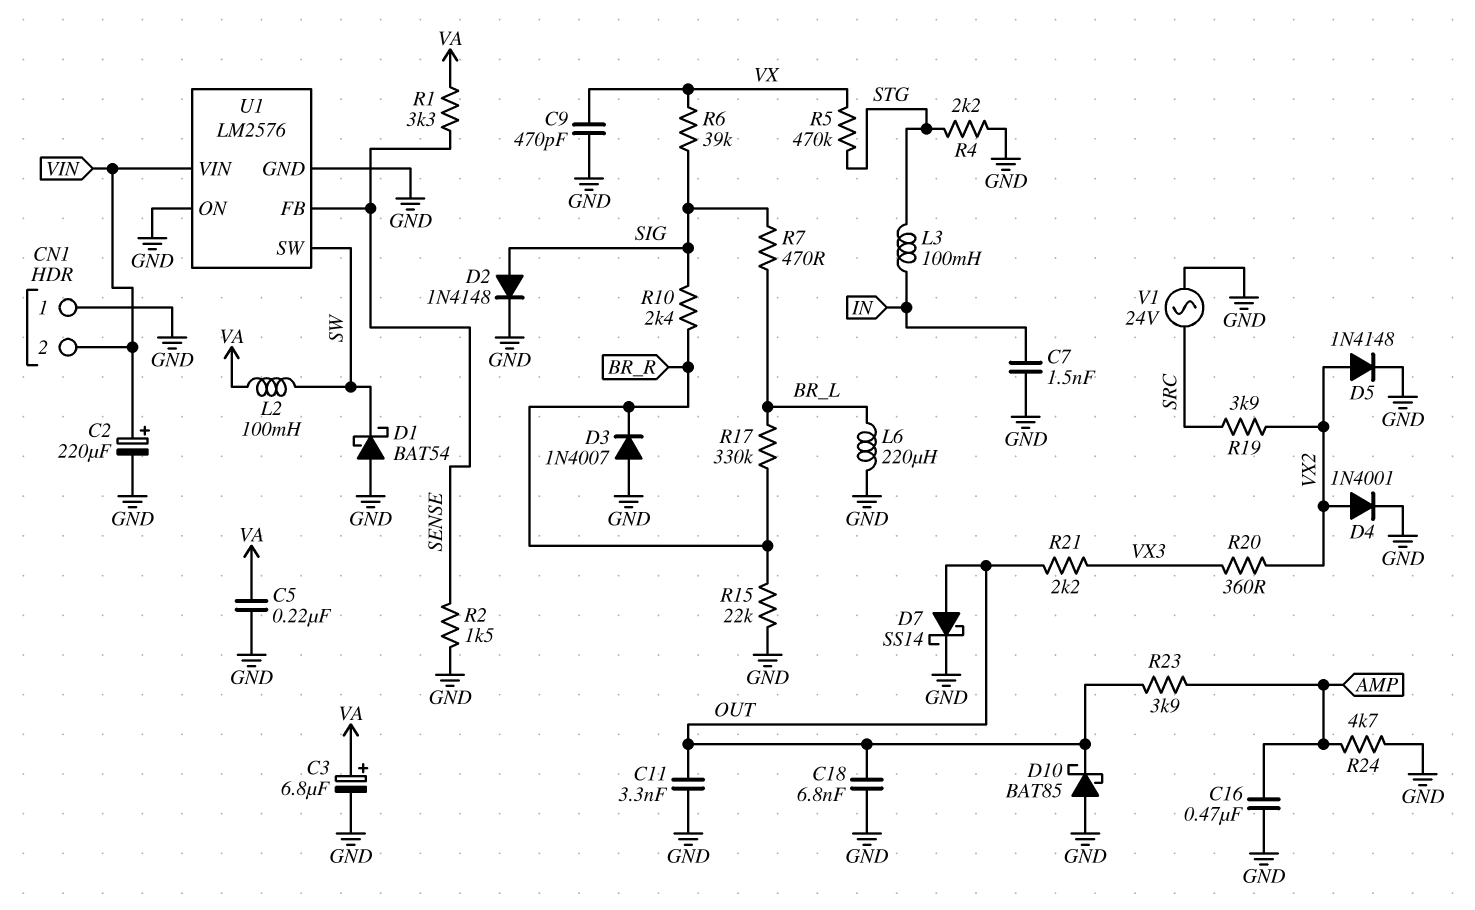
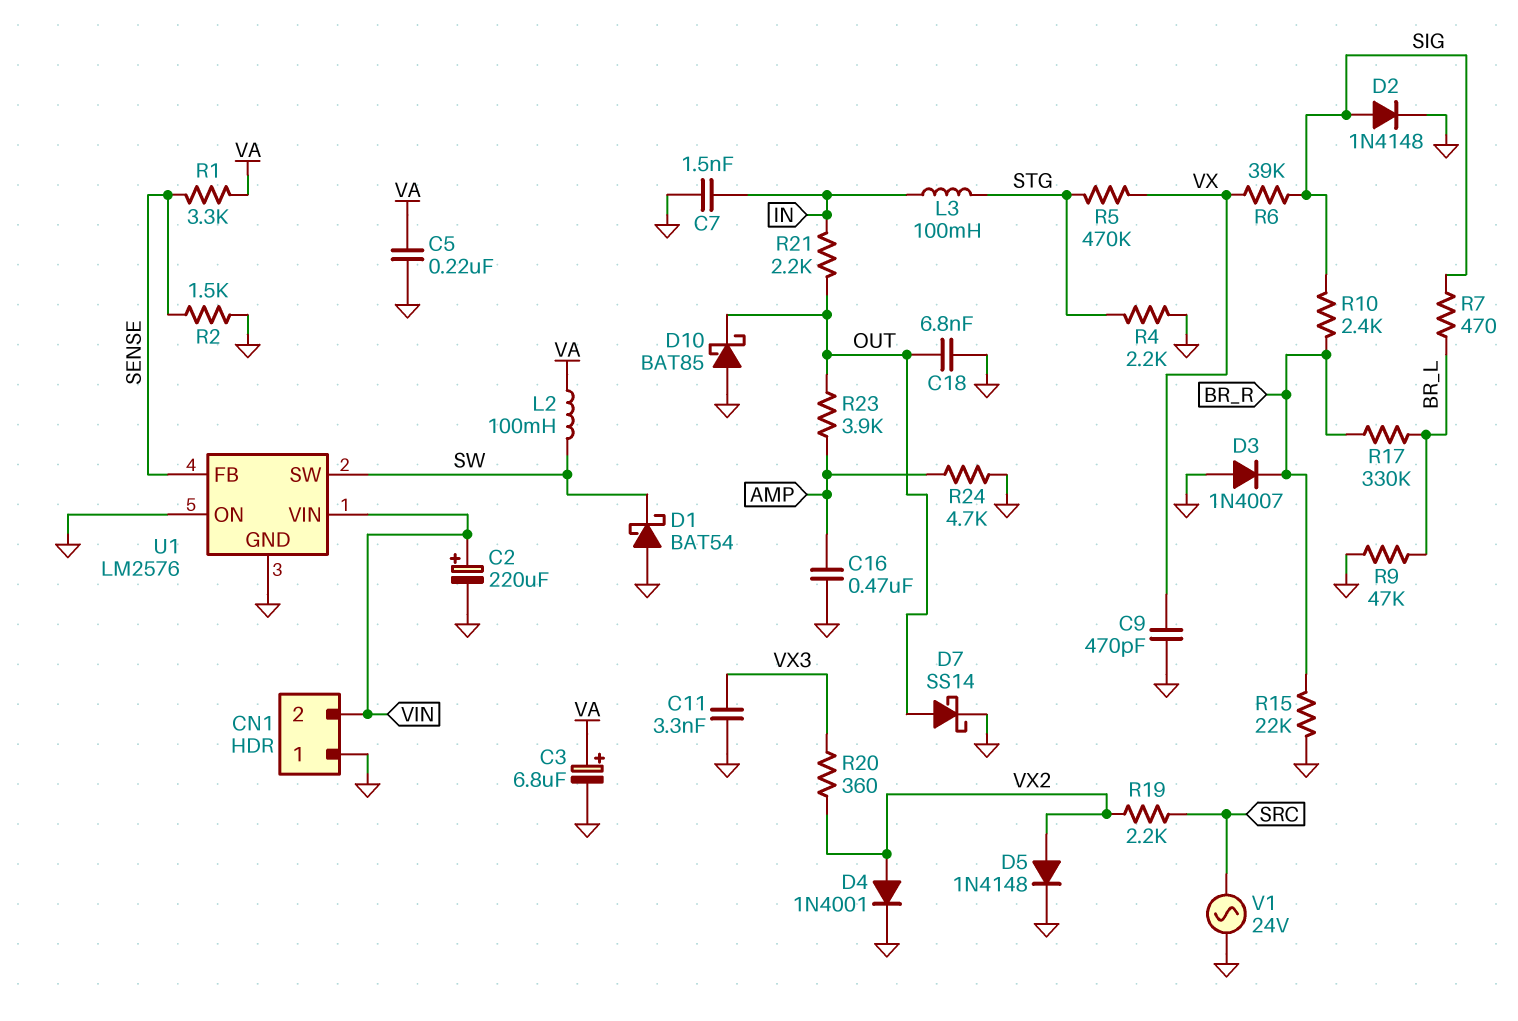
C11: 3.3nF (GND, OUT) -> 3.3nF (GND, VX3)
L6: 220uH (BR_L, GND) -> none
R9: none -> 47k (BR_L, GND)
R19: 3.9k (SRC, VX2) -> 2.2k (SRC, VX2)
R21: 2.2k (OUT, VX3) -> 2.2k (IN, OUT)

